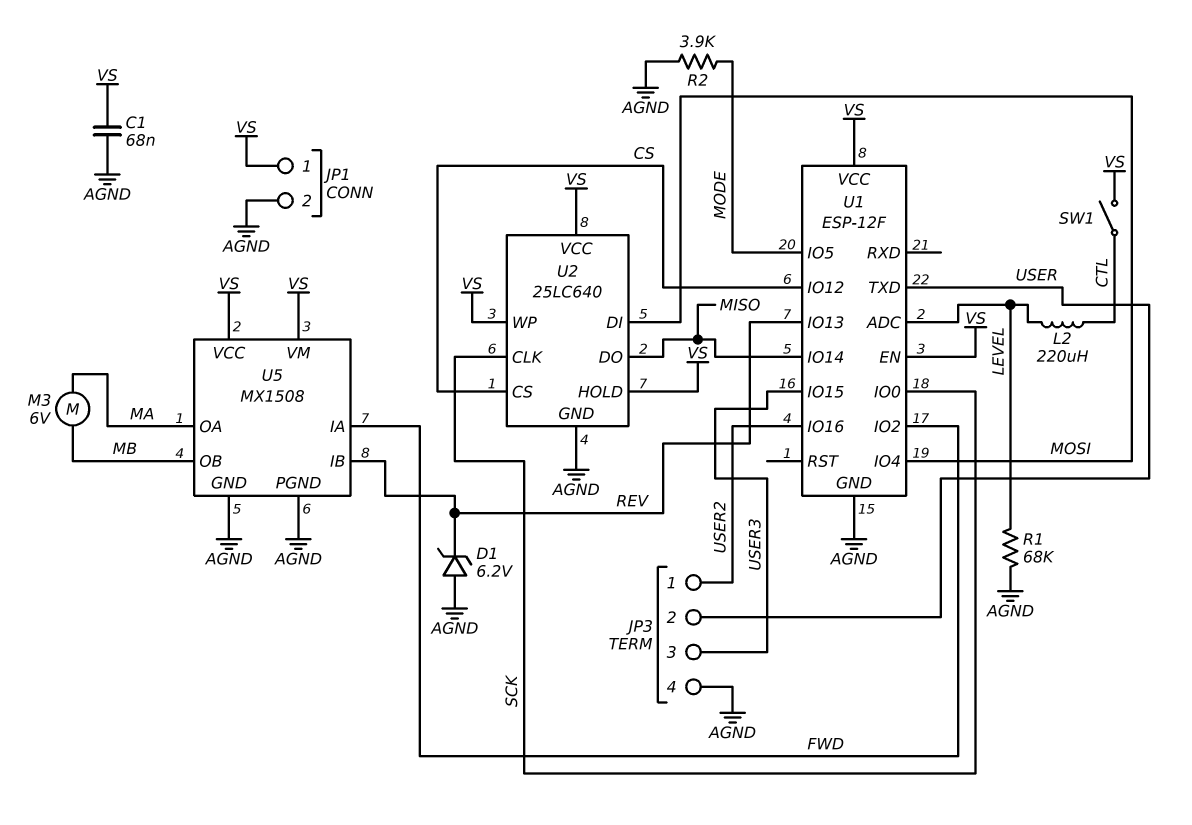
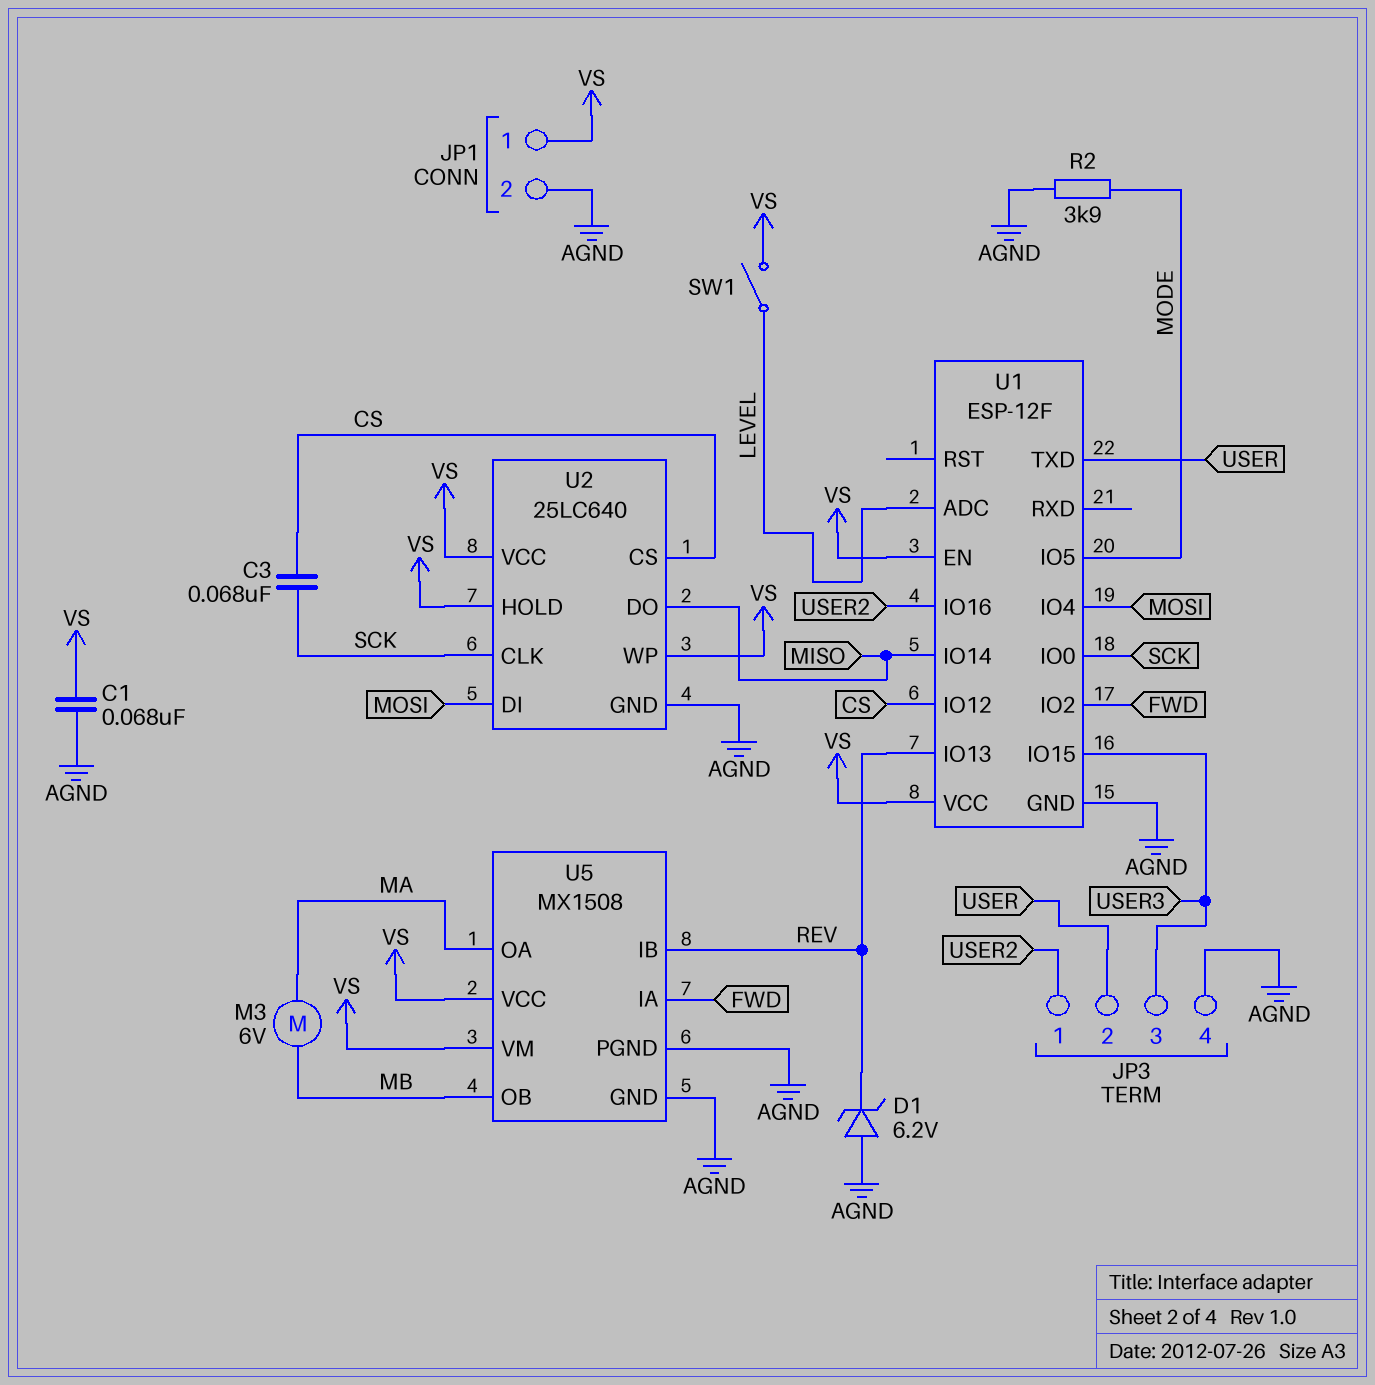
C3: none -> 68nF (CS, SCK)
L2: 220uH (CTL, LEVEL) -> none
R1: 68k (AGND, LEVEL) -> none
SW1: switch (CTL, VS) -> switch (LEVEL, VS)

